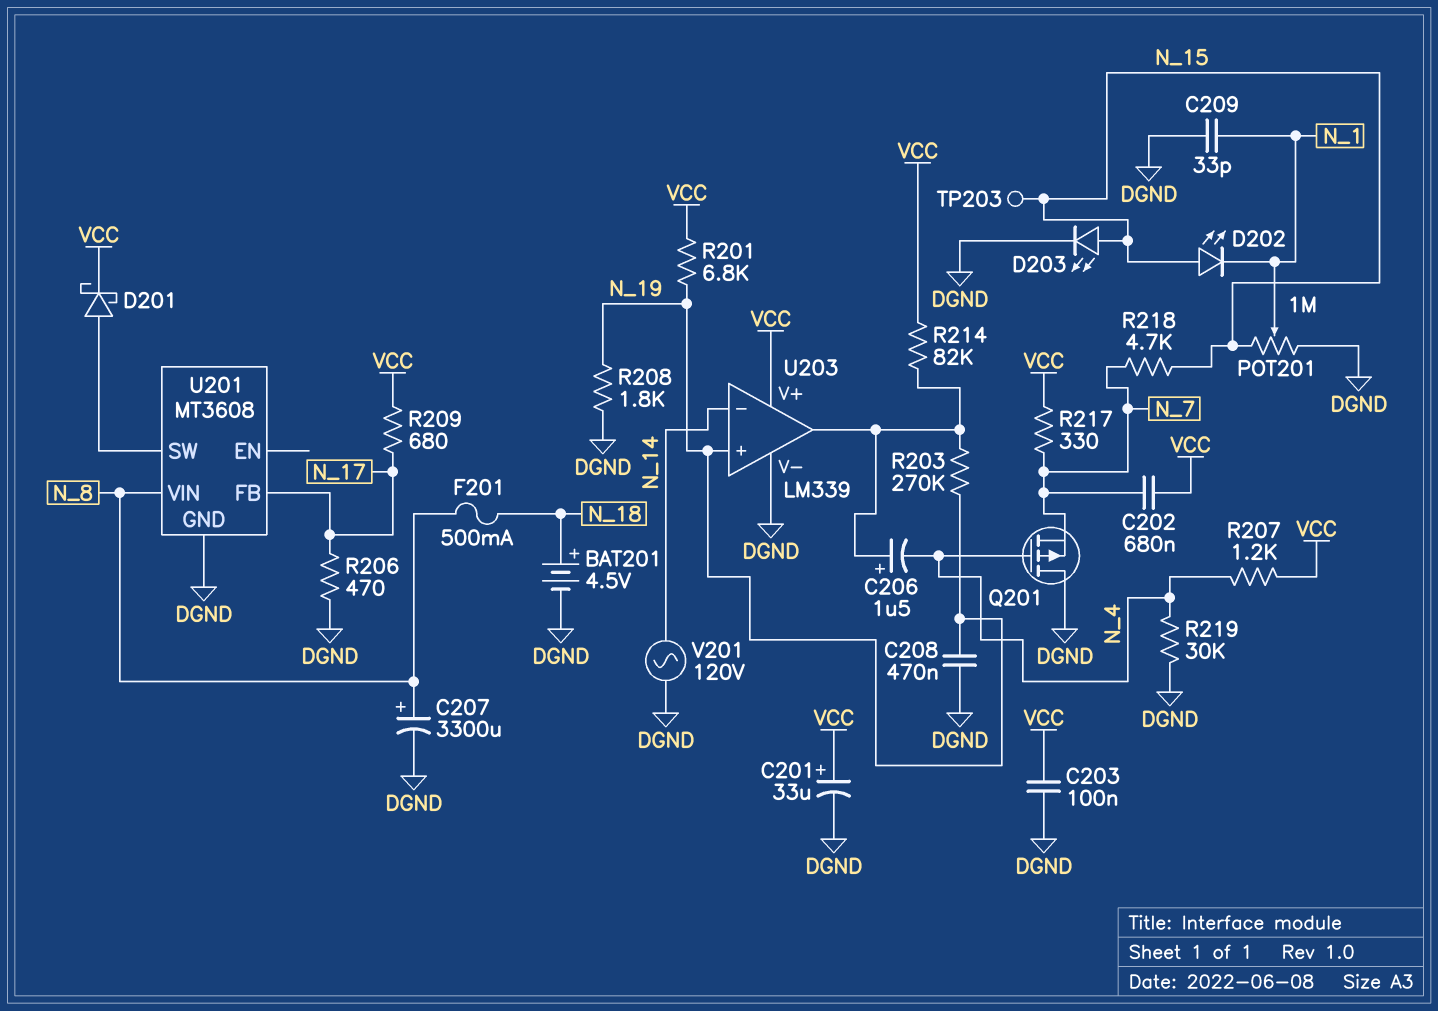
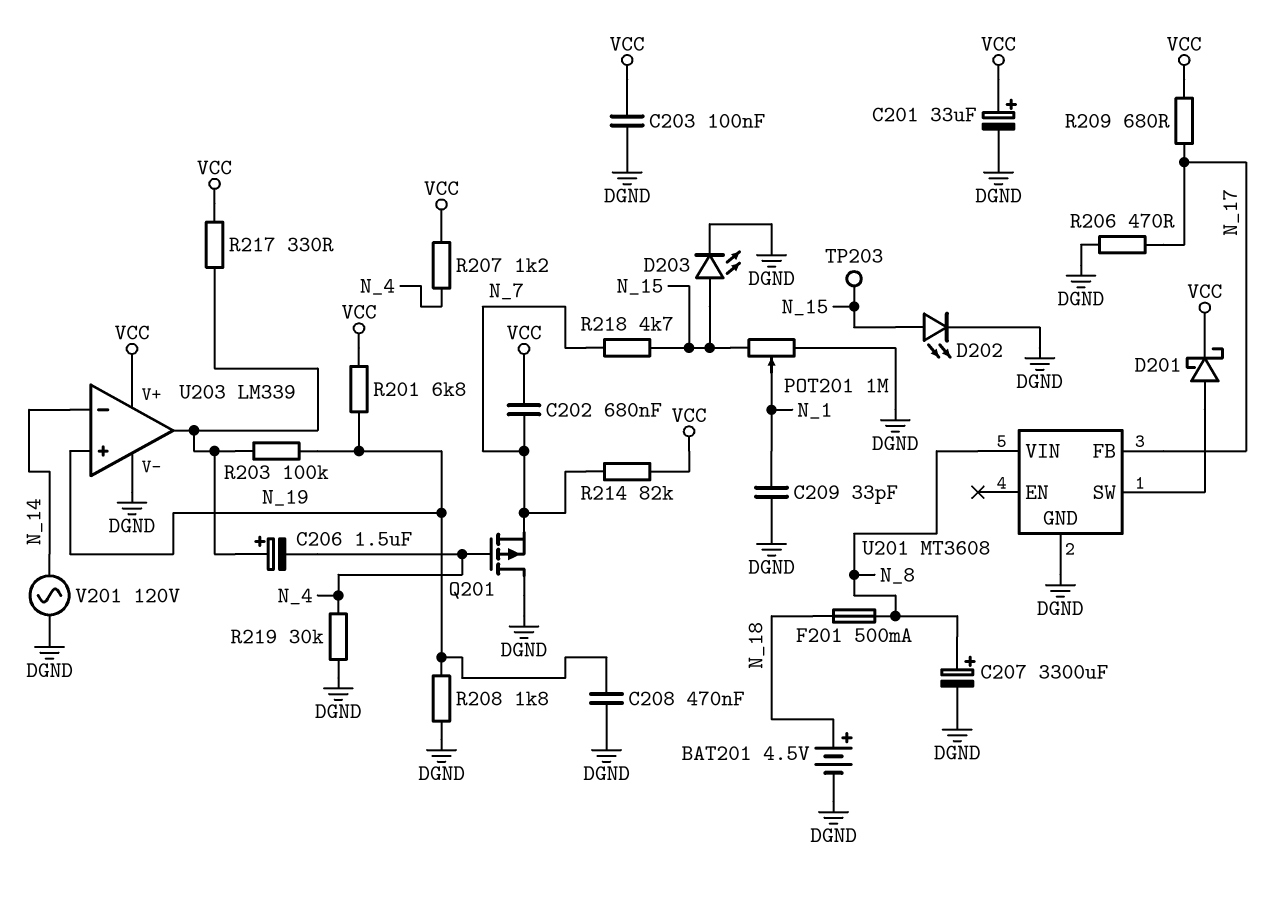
D202: LED (A N_15, K N_1) -> LED (A N_15, K DGND)
R203: 270k (N_19, U203/out) -> 100k (N_19, U203/out)
R214: 82k (U203/out, VCC) -> 82k (N_7, VCC)
R217: 330 (N_7, VCC) -> 330 (U203/out, VCC)

